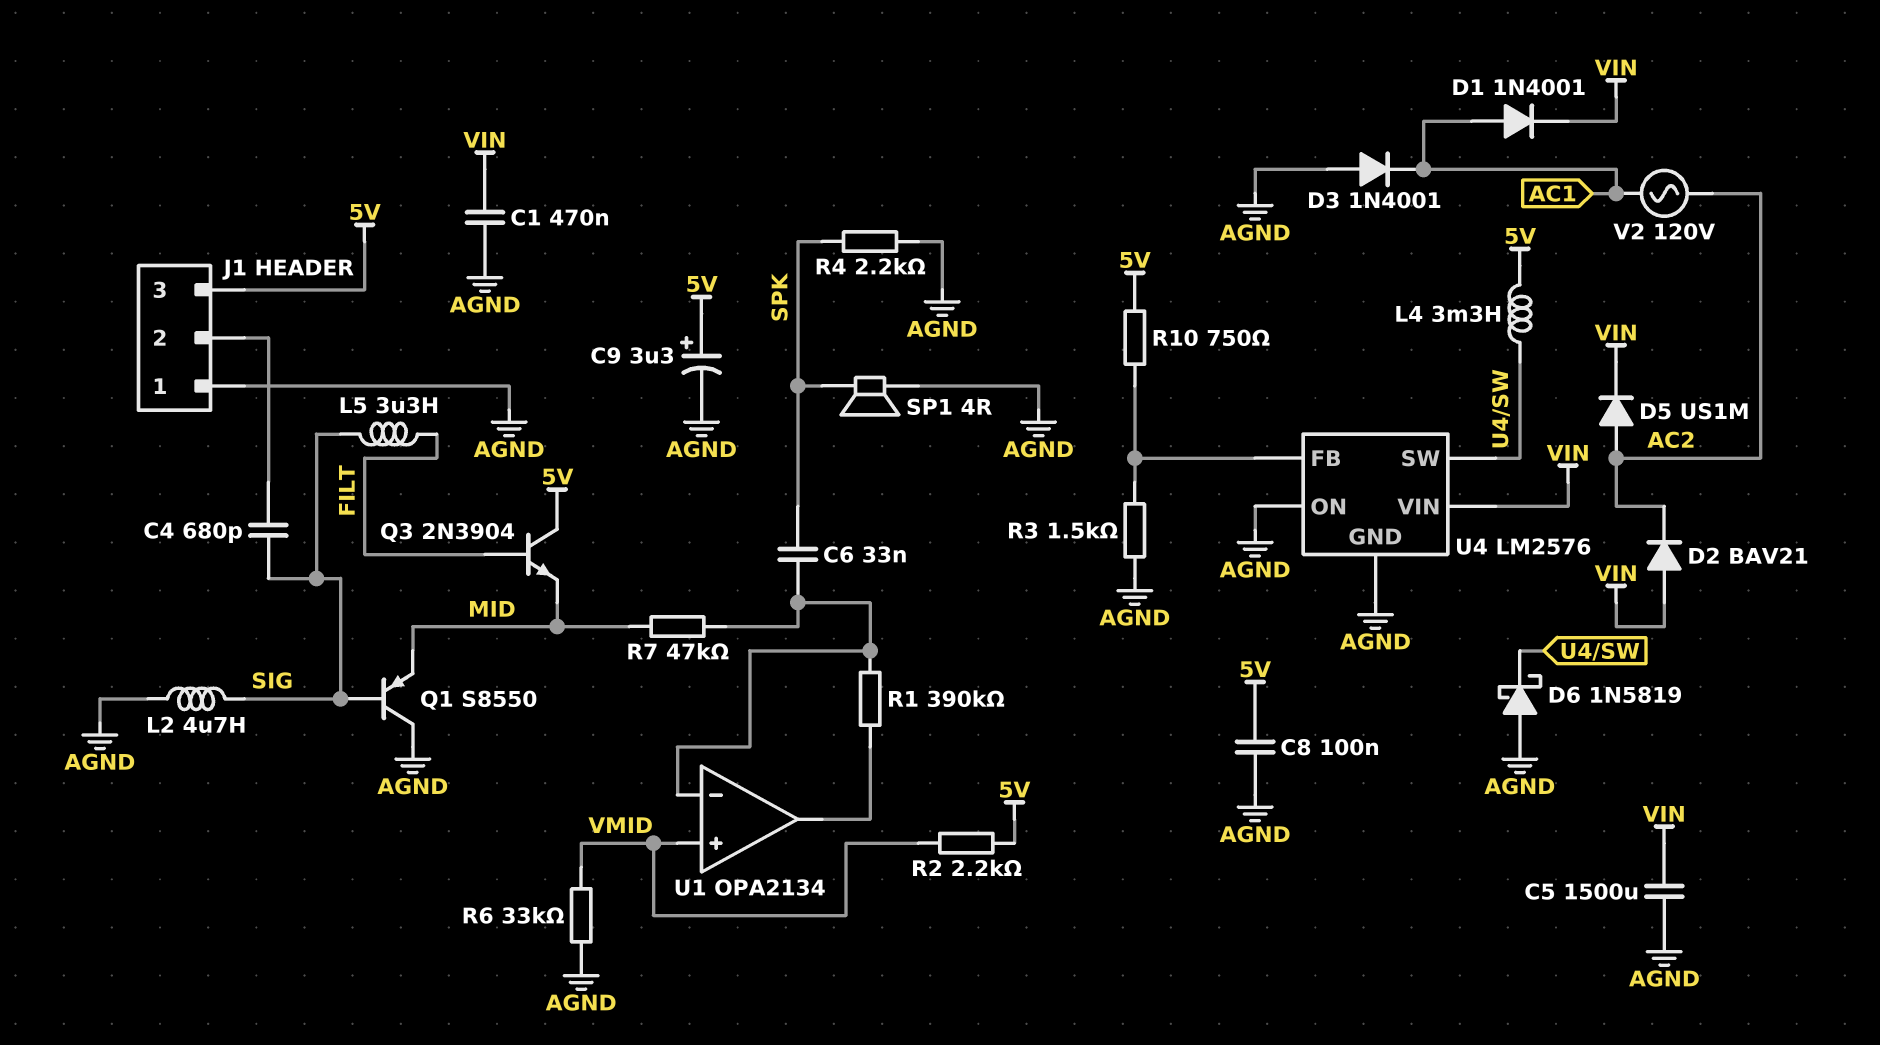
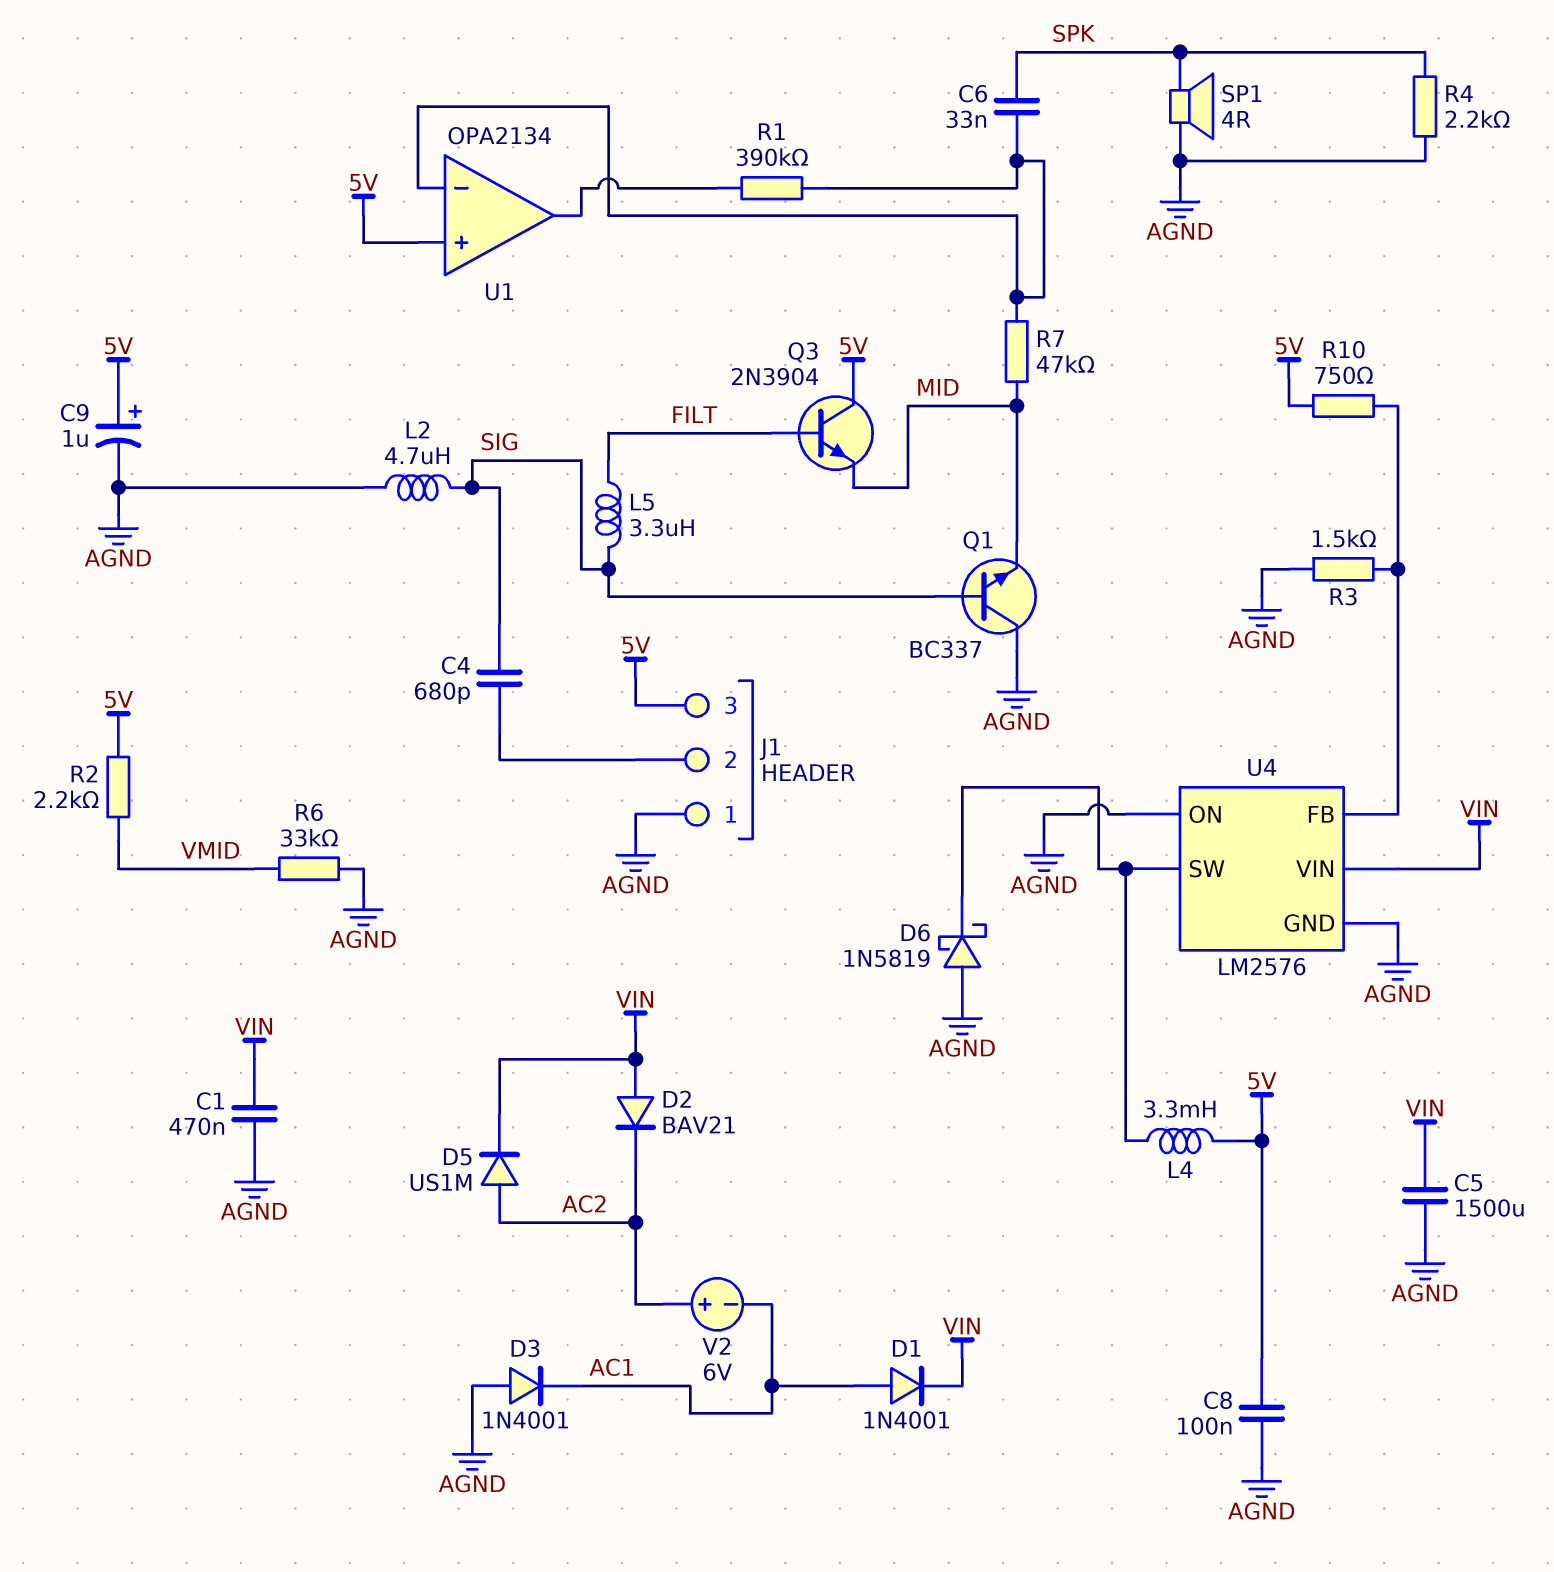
C9: 3.3uF (plus 5V, minus AGND) -> 1uF (plus 5V, minus AGND)
Q1: PNP S8550 (B SIG, C AGND, E MID) -> NPN BC337 (B SIG, C AGND, E MID)
U1 pin in+: VMID -> 5V
V2: AC 120V (AC1, AC2) -> 6V (plus AC2, minus AC1)

